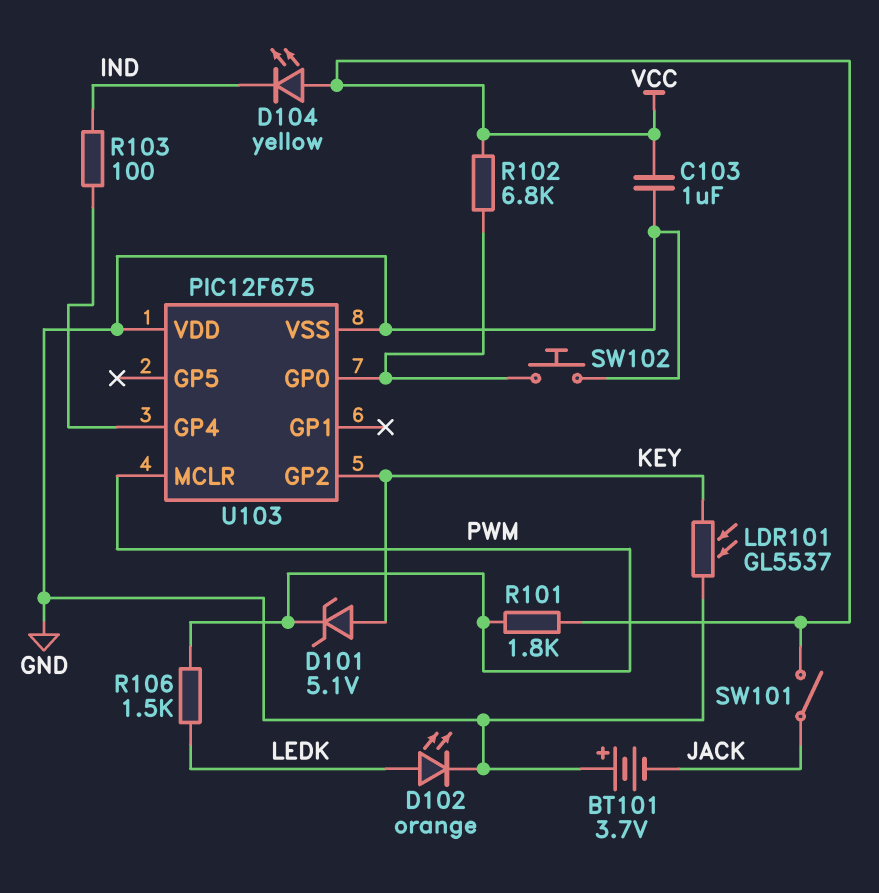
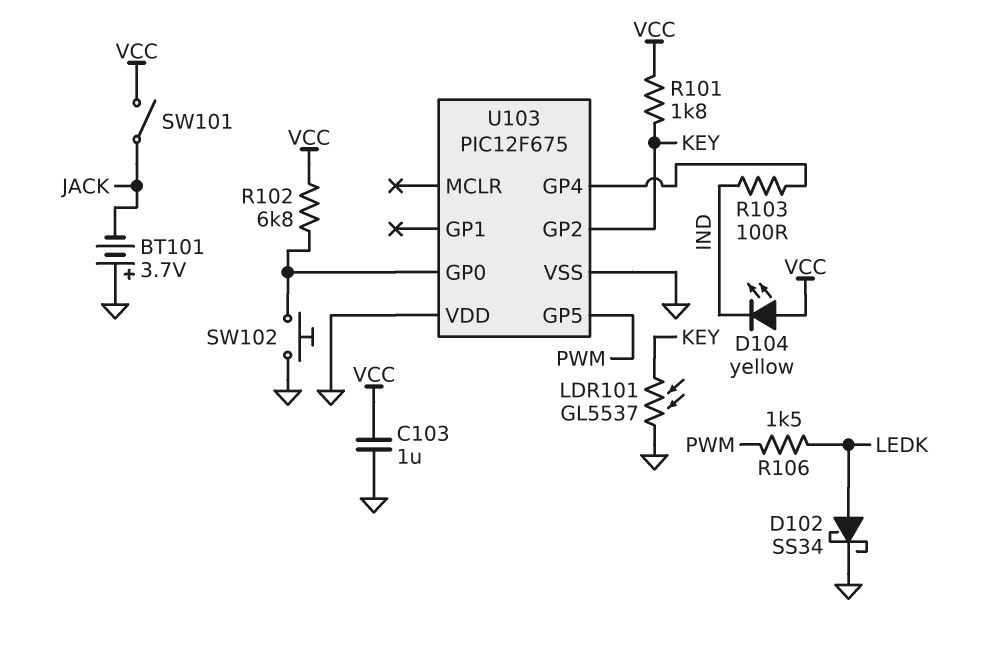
D101: zener 5.1V (A KEY, K PWM) -> none
D102: LED orange (A LEDK, K GND) -> schottky SS34 (A LEDK, K GND)
R101: 1.8k (PWM, VCC) -> 1.8k (KEY, VCC)
U103 pin GP5: none -> PWM
U103 pin MCLR: PWM -> none

